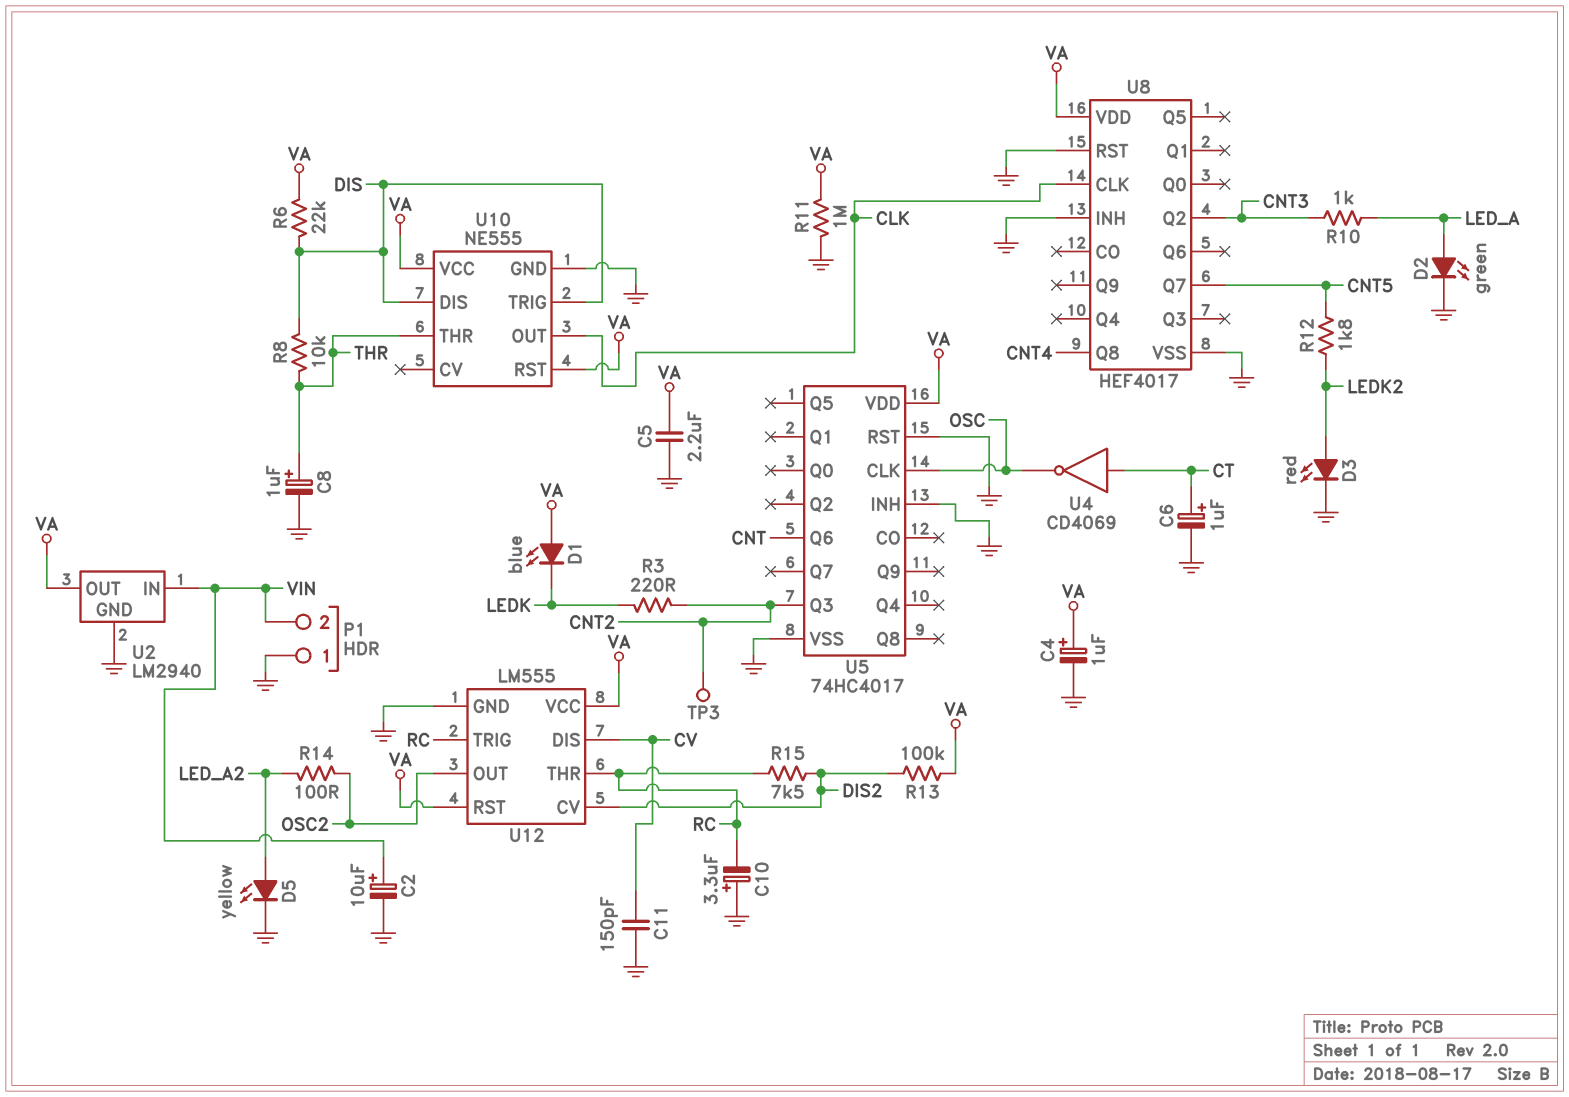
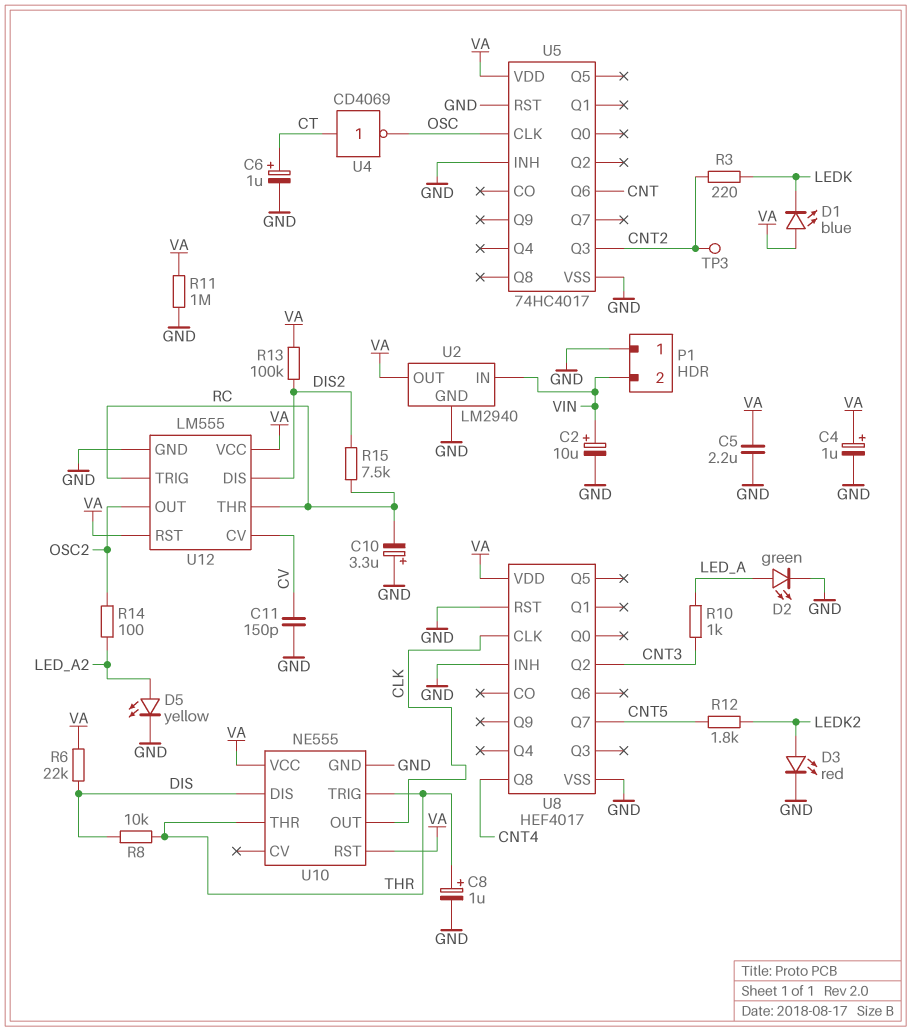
U10 pin TRIG: DIS -> THR
U12 pin CV: DIS2 -> CV
U12 pin DIS: CV -> DIS2

